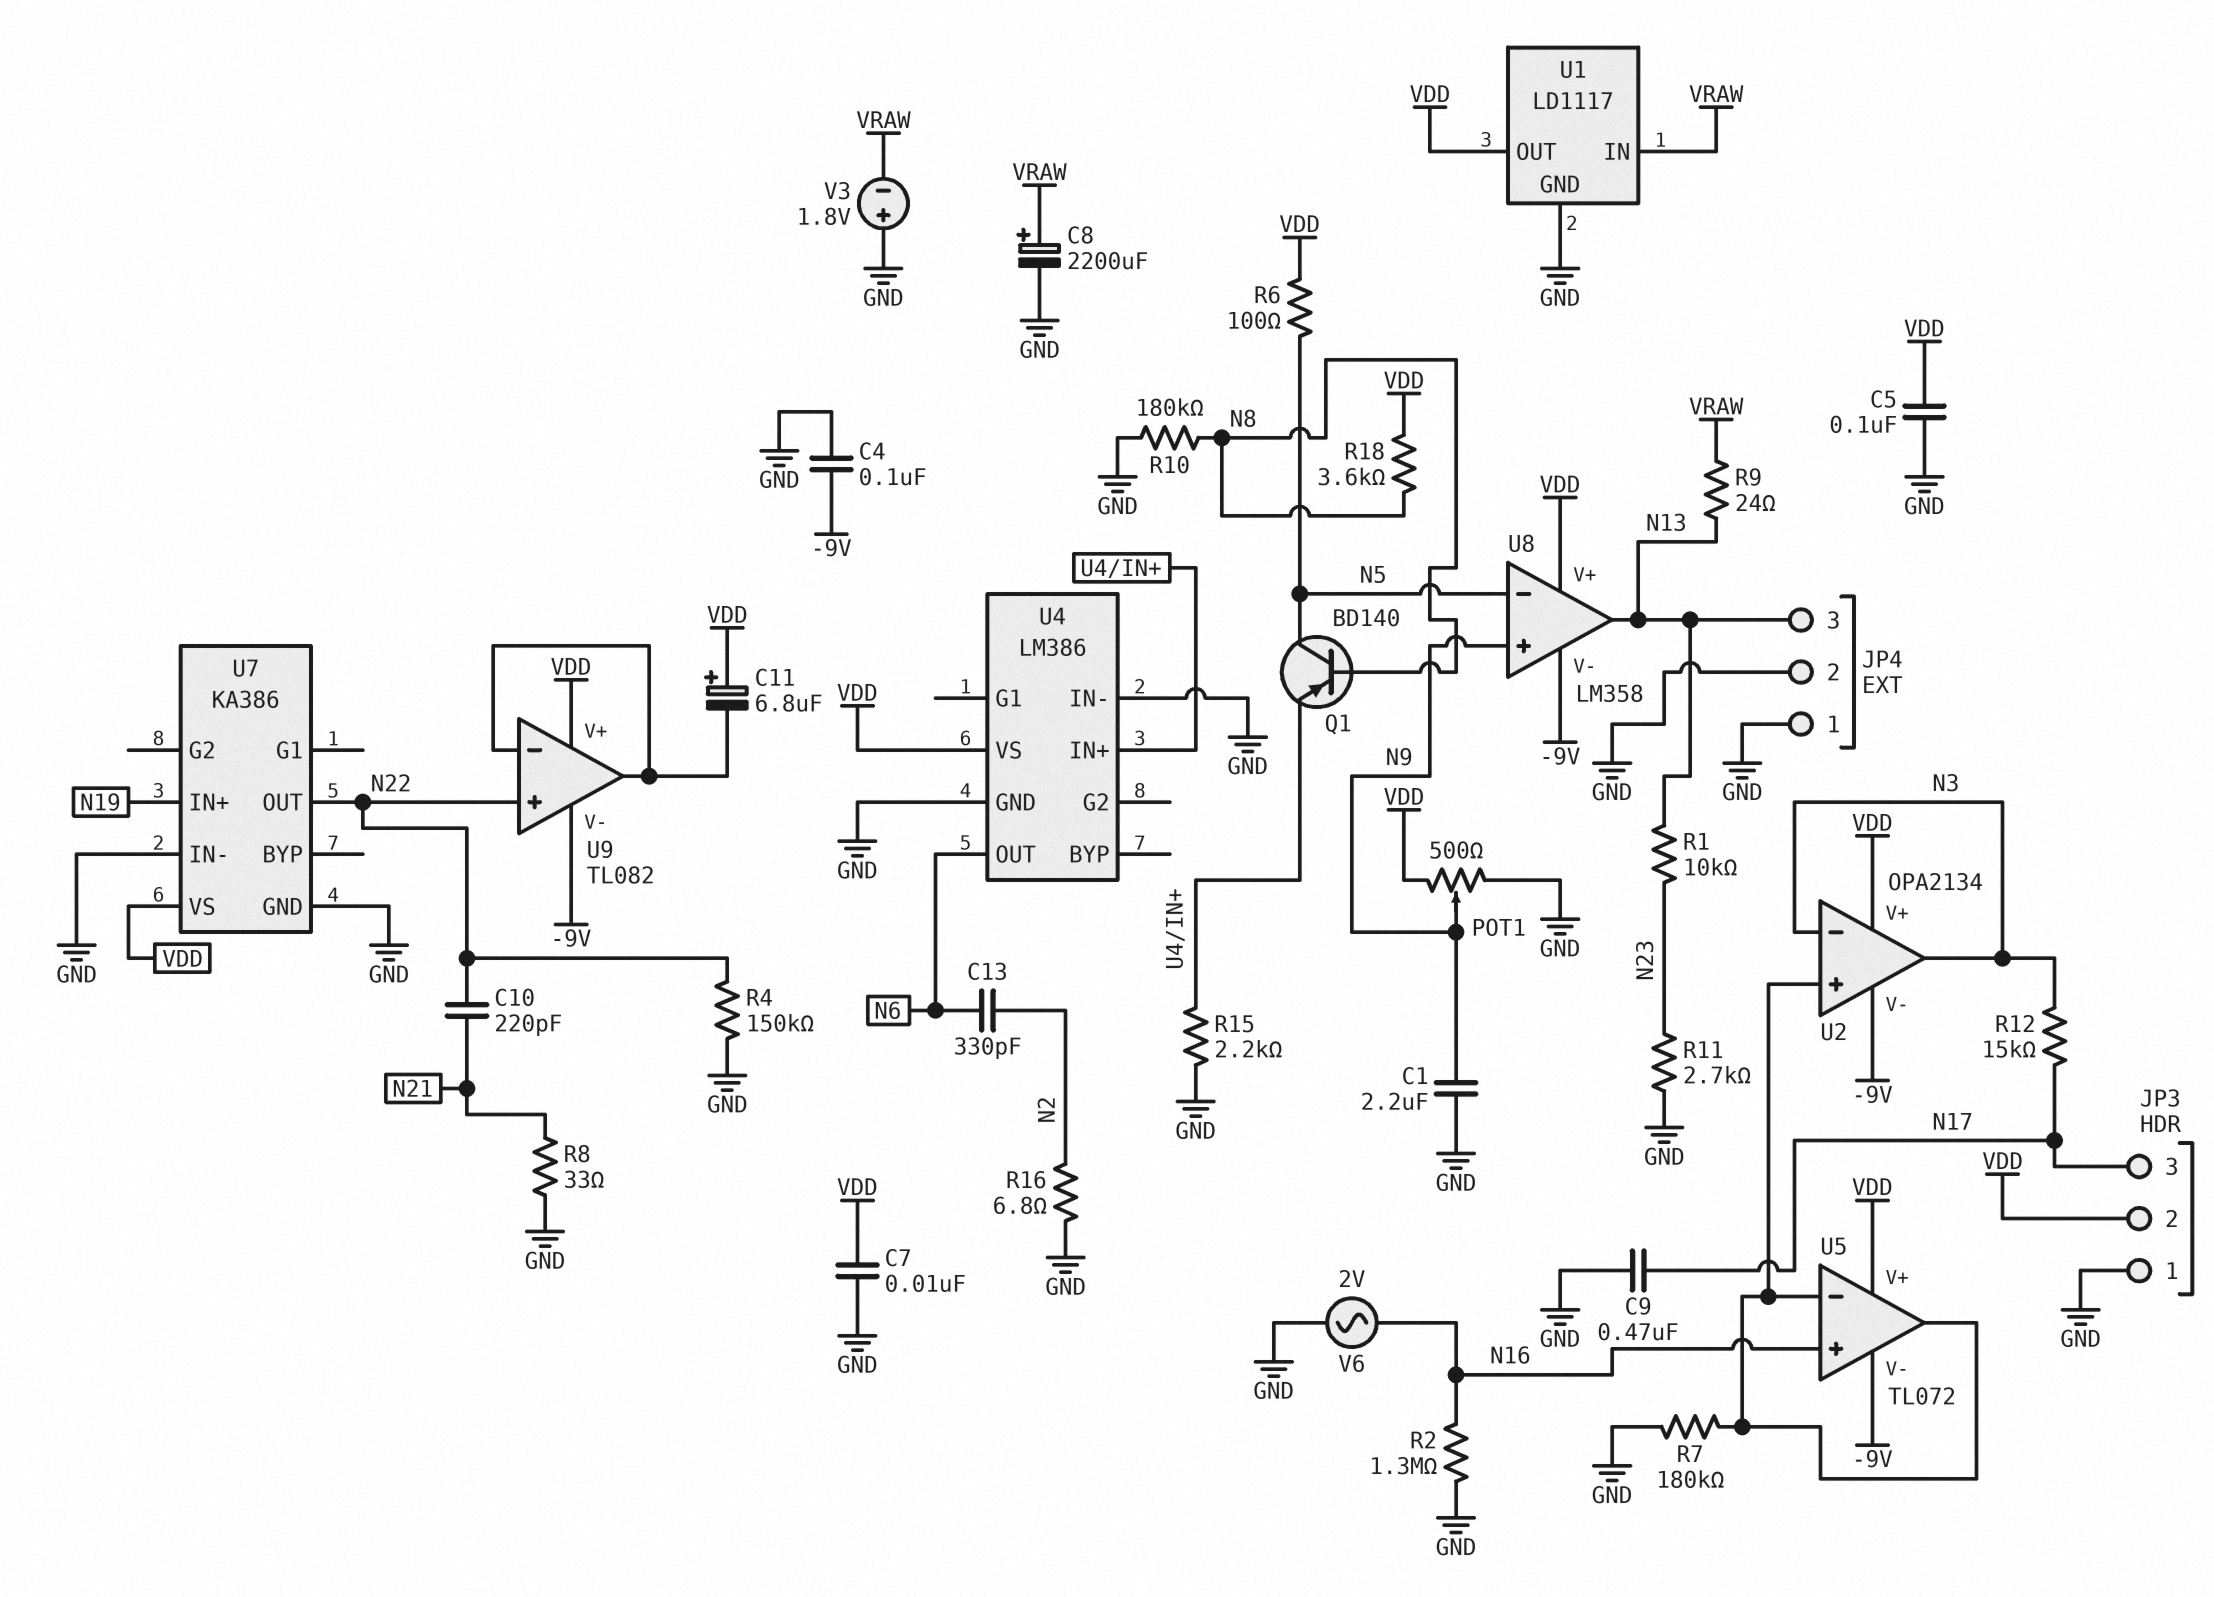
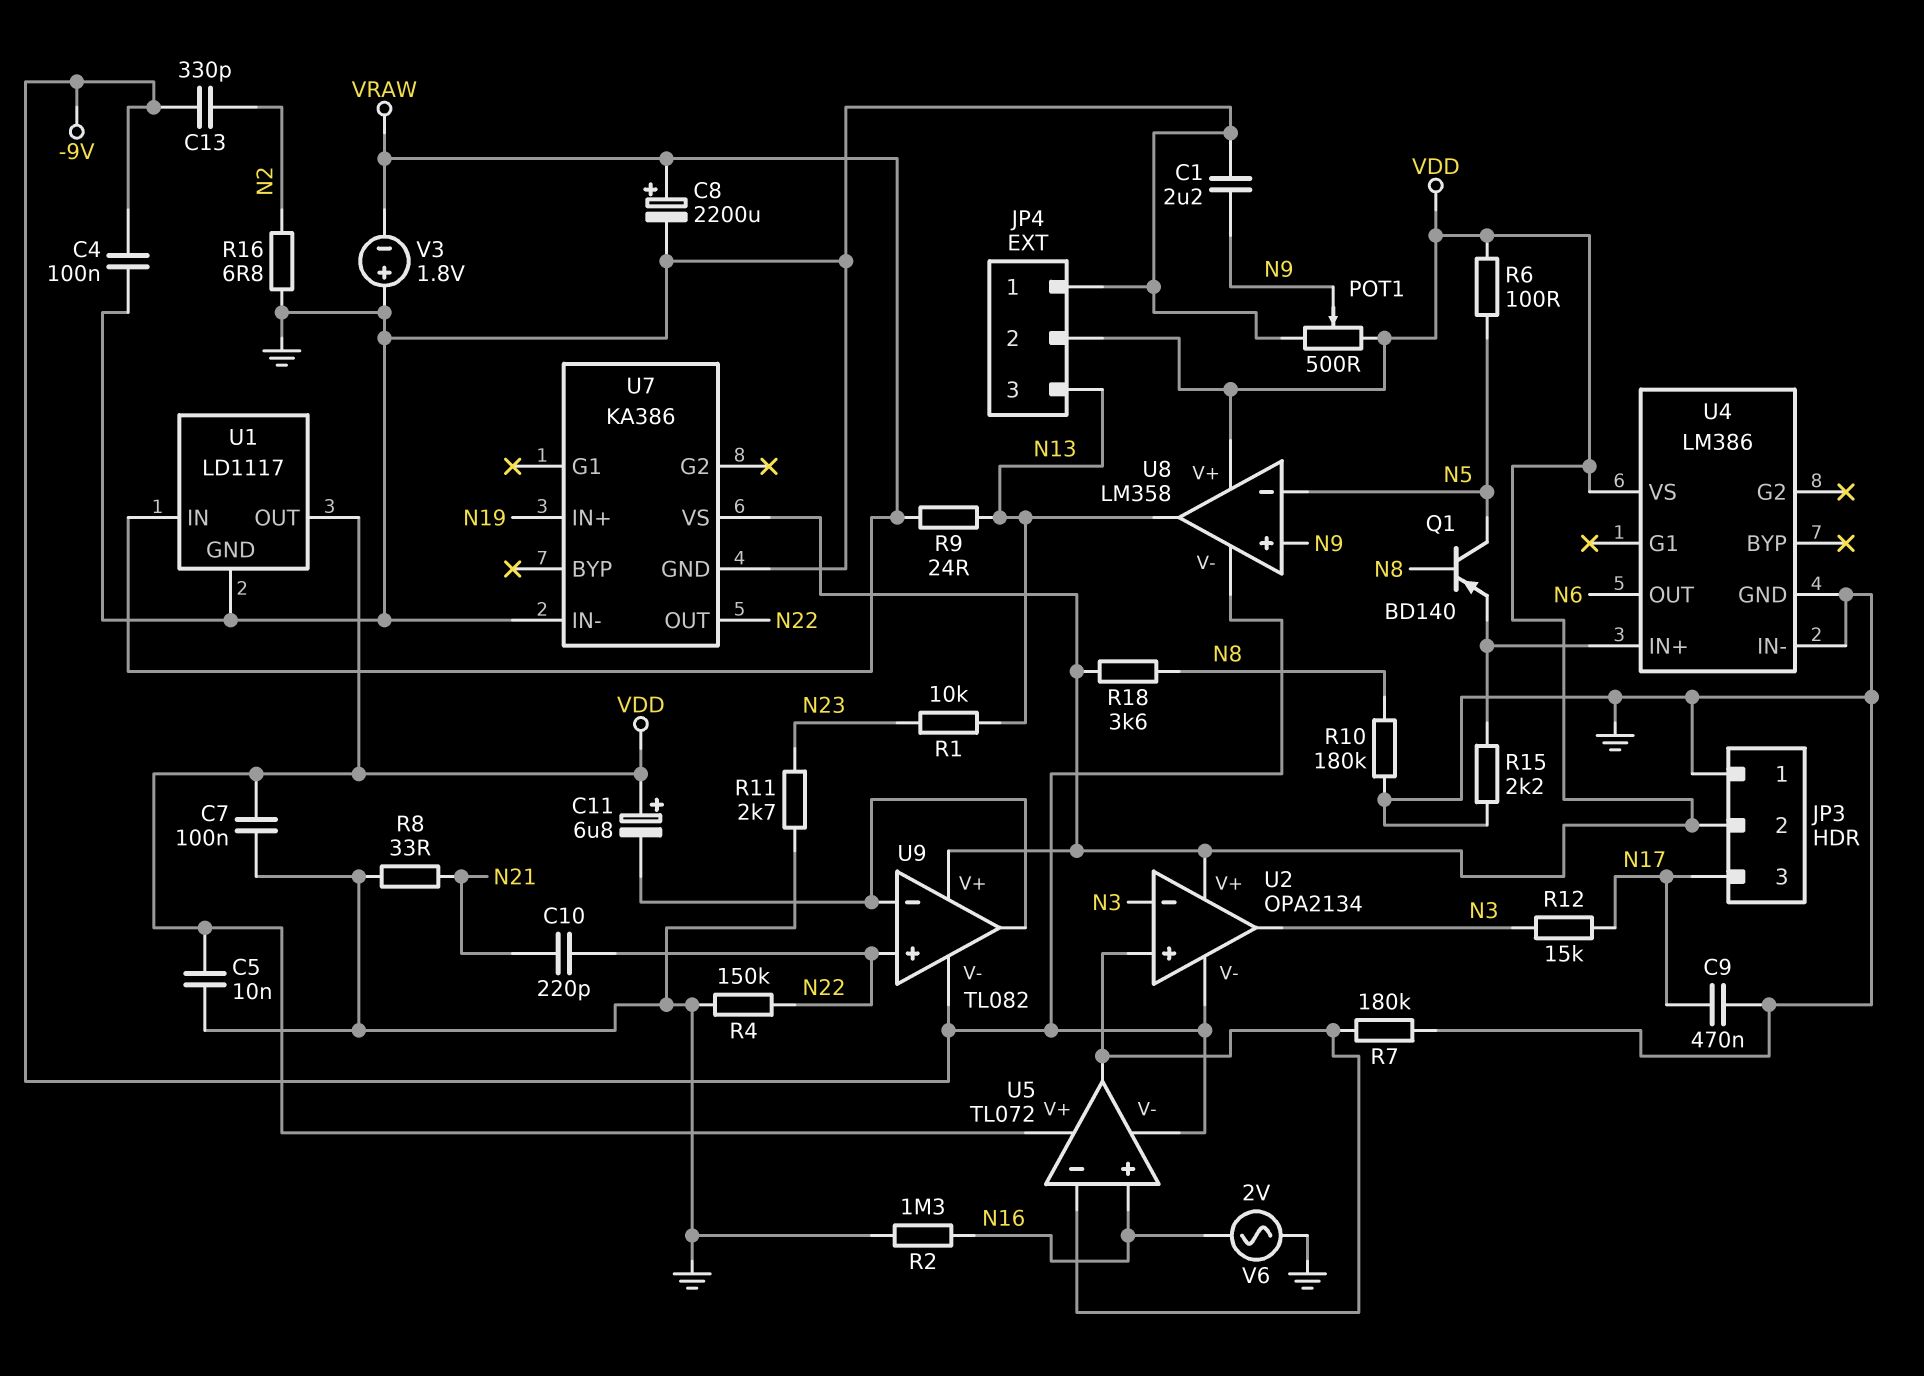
C5: 100nF (GND, VDD) -> 10nF (GND, VDD)
C7: 10nF (GND, VDD) -> 100nF (GND, VDD)
C13: 330pF (N2, N6) -> 330pF (-9V, N2)
JP4 pin 2: GND -> VDD

